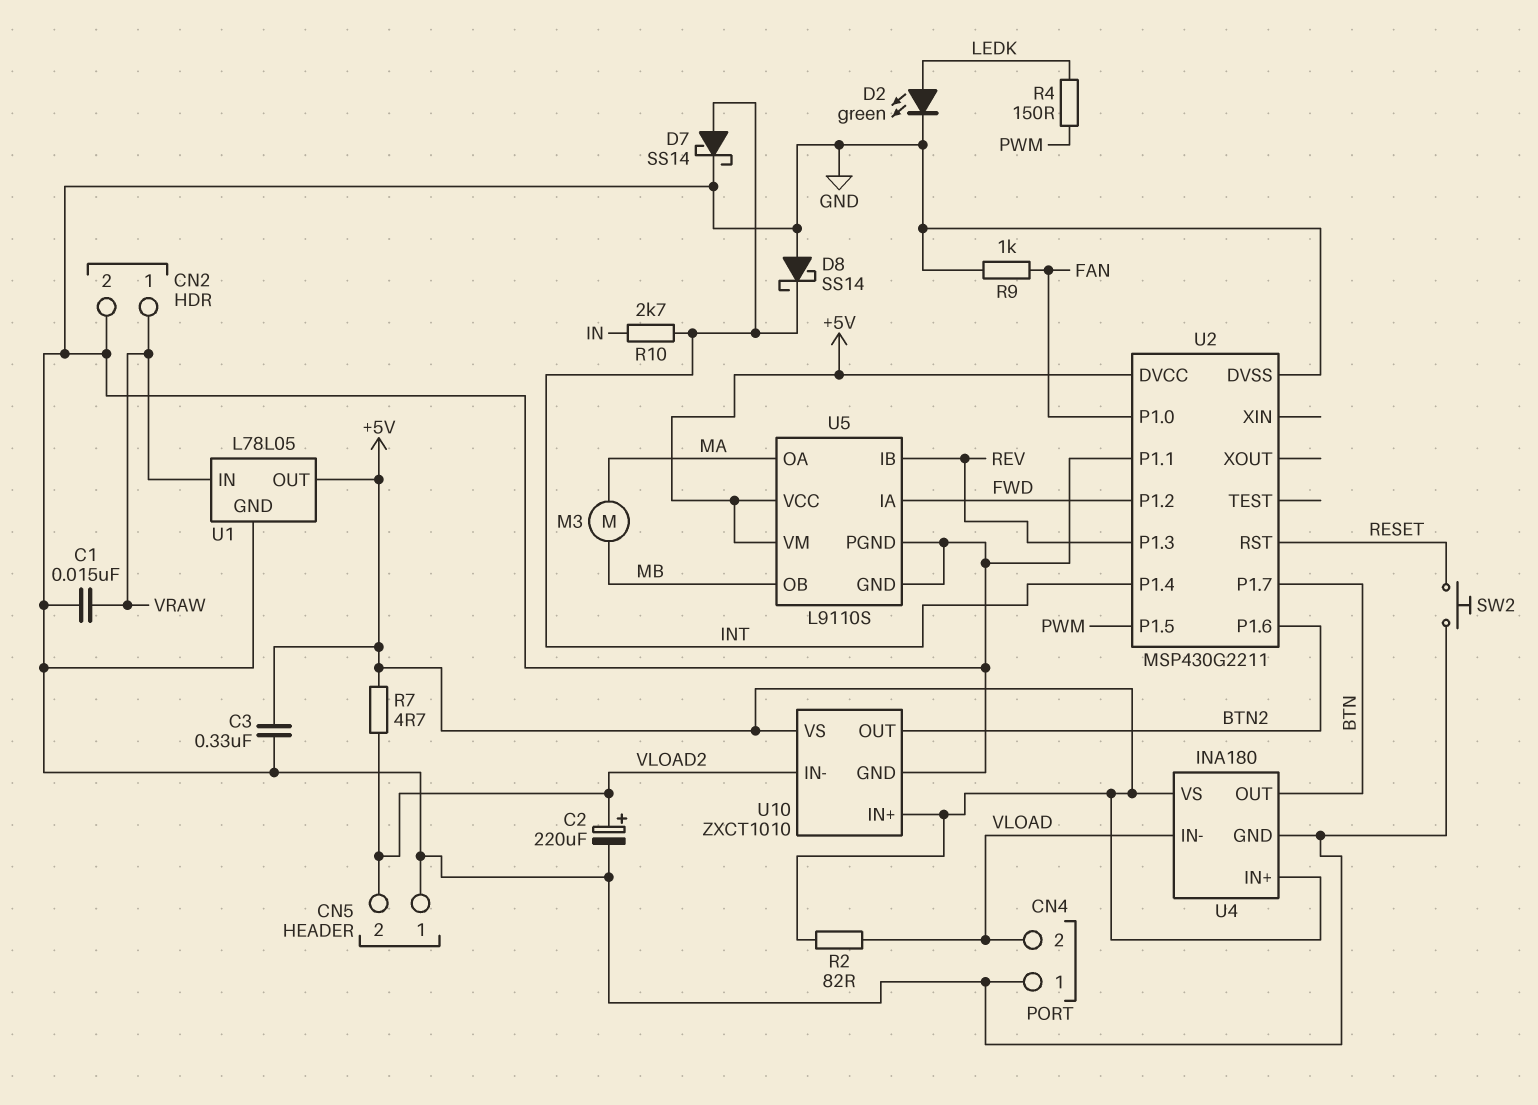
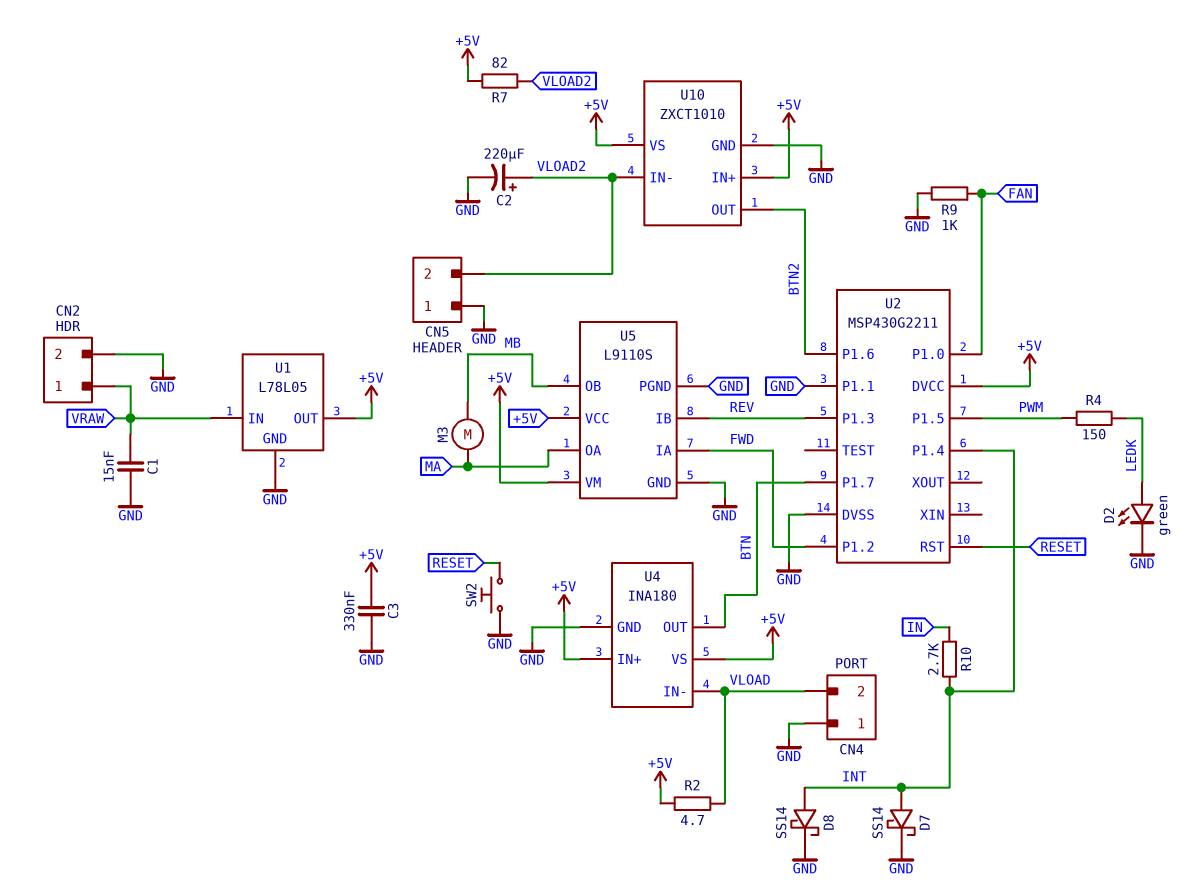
D8: schottky SS14 (A GND, K INT) -> schottky SS14 (A INT, K GND)
R2: 82 (+5V, VLOAD) -> 4.7 (+5V, VLOAD)
R7: 4.7 (+5V, VLOAD2) -> 82 (+5V, VLOAD2)

